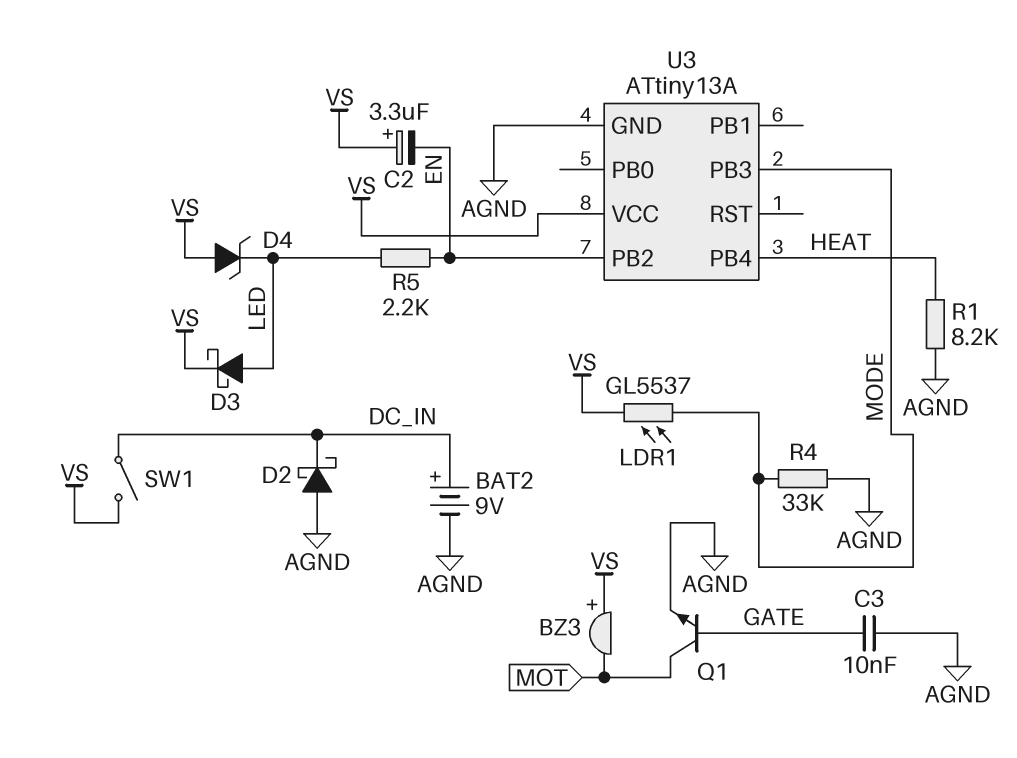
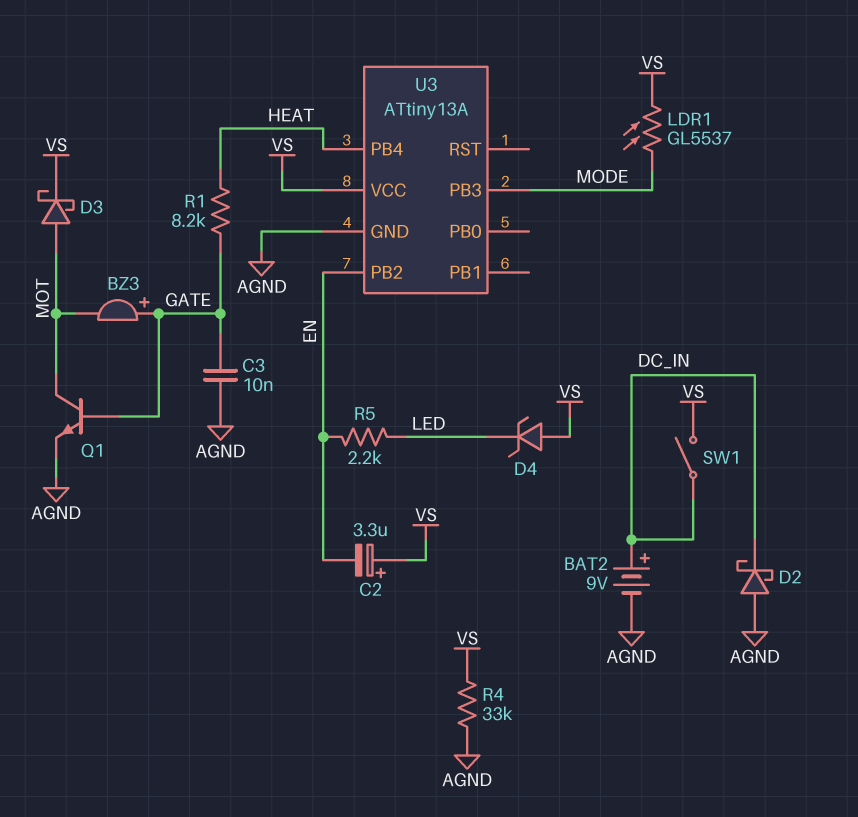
BZ3: buzzer (plus VS, minus MOT) -> buzzer (plus GATE, minus MOT)
D3: schottky (A LED, K VS) -> schottky (A MOT, K VS)
R1: 8.2k (AGND, HEAT) -> 8.2k (GATE, HEAT)
R4: 33k (AGND, MODE) -> 33k (AGND, VS)

